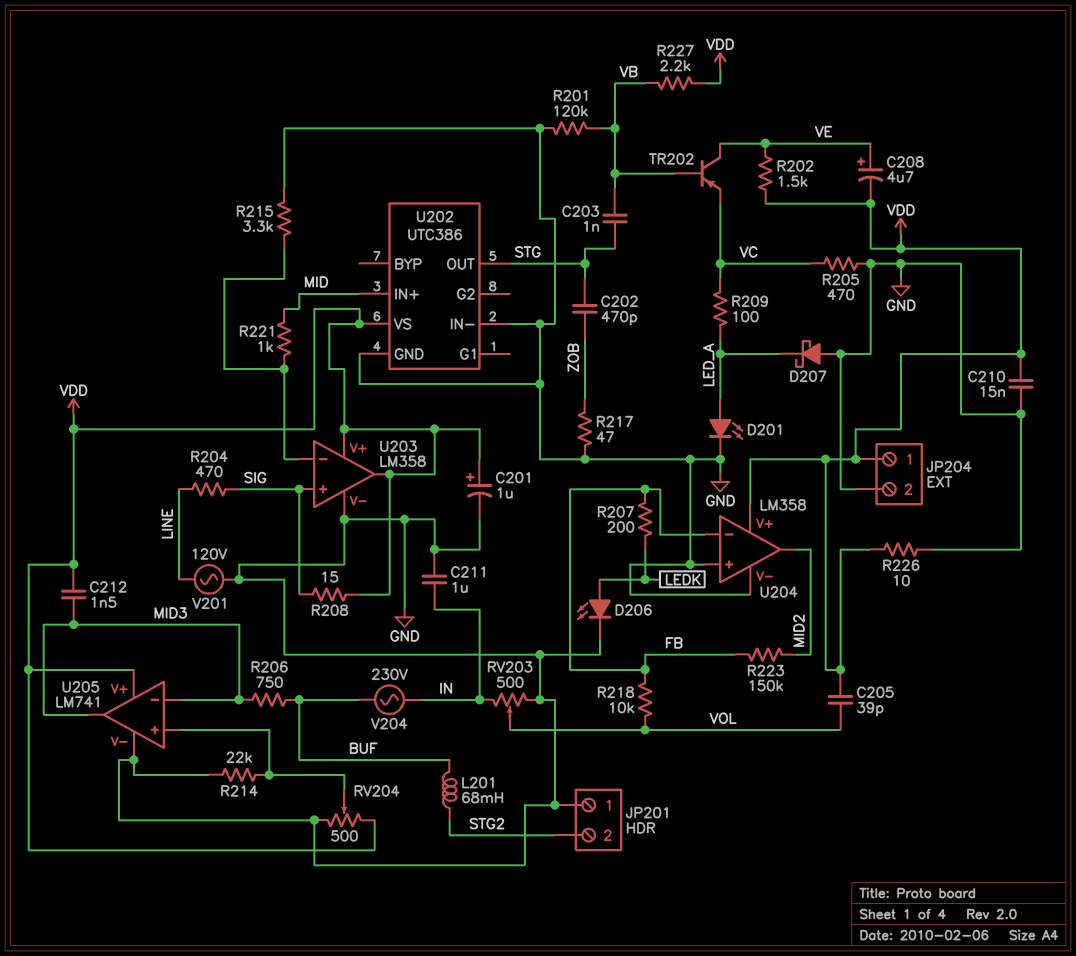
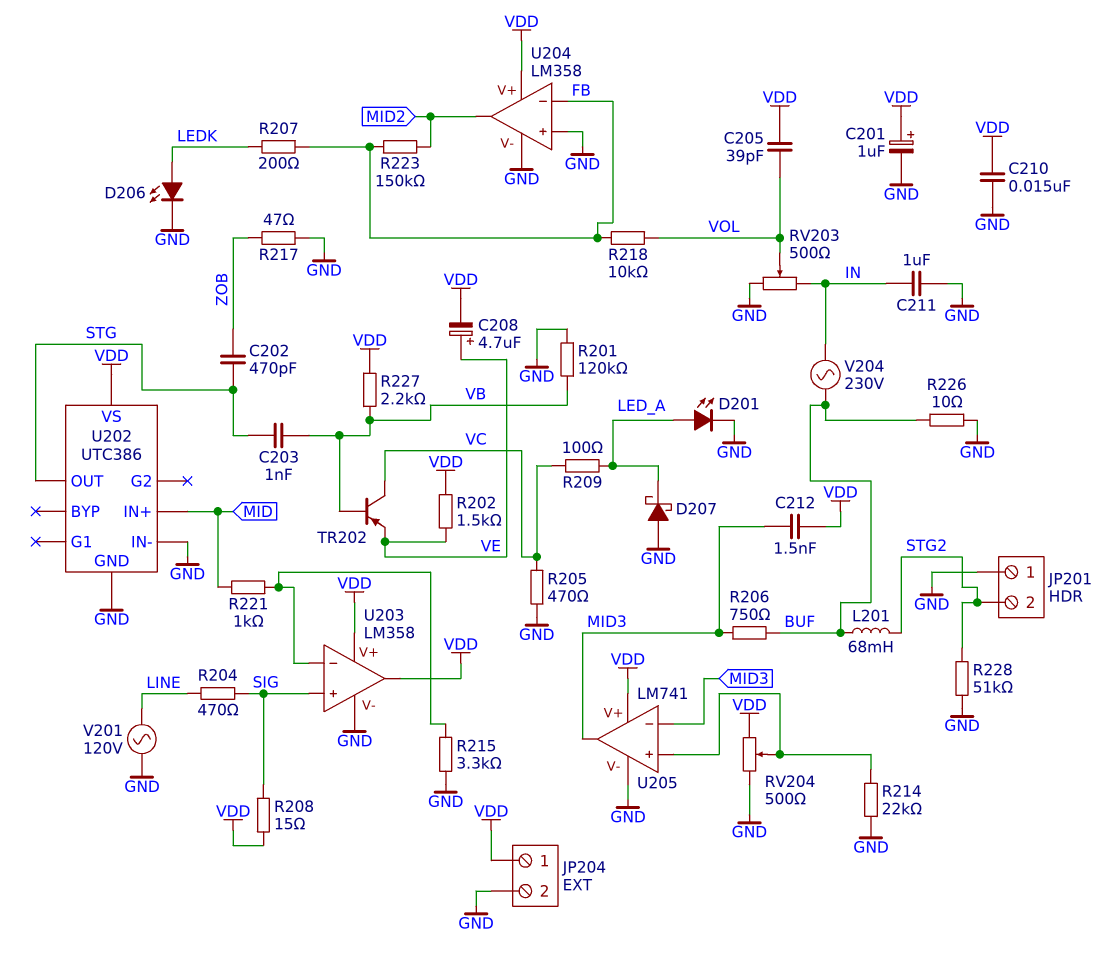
R226: 10 (GND, VDD) -> 10 (BUF, GND)
R228: none -> 51k (GND, STG2)
TR202: PNP (B VB, C VE, E VC) -> PNP (B VB, C VC, E VE)

